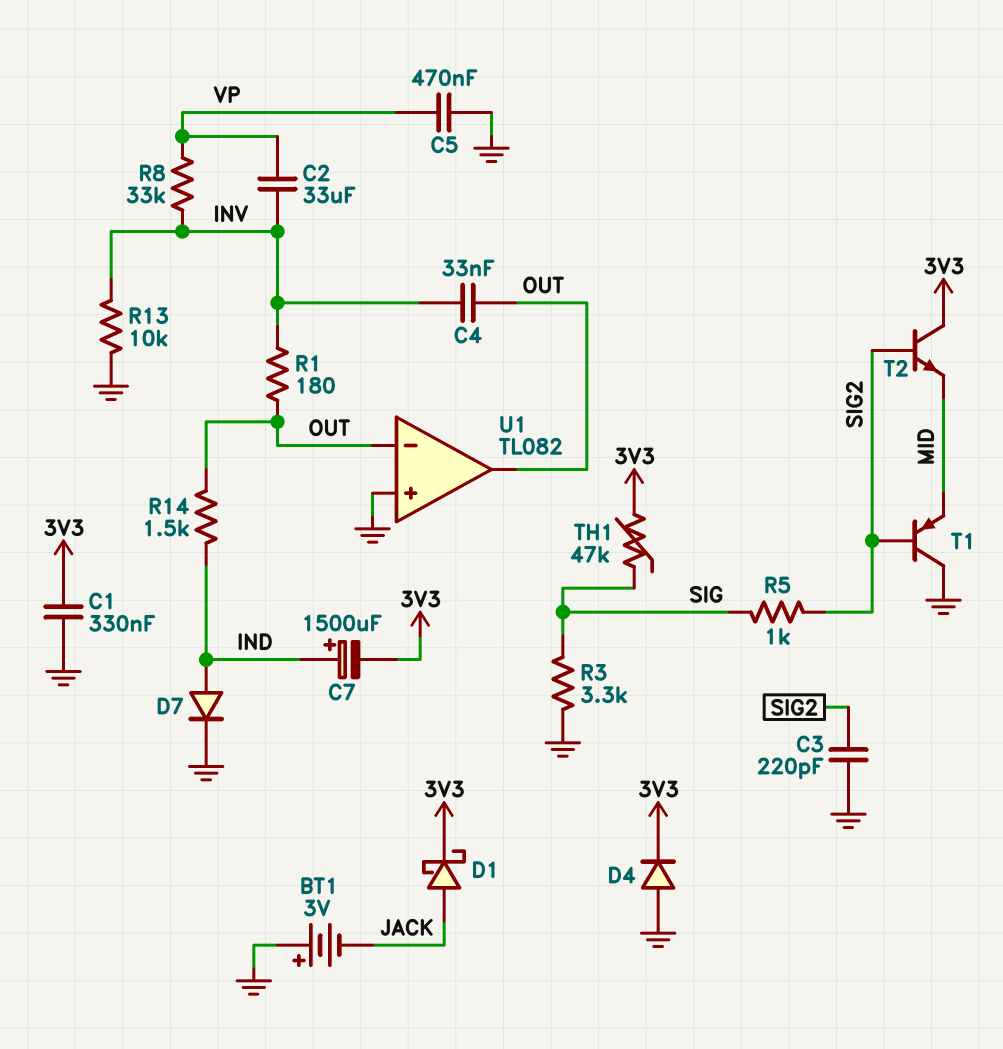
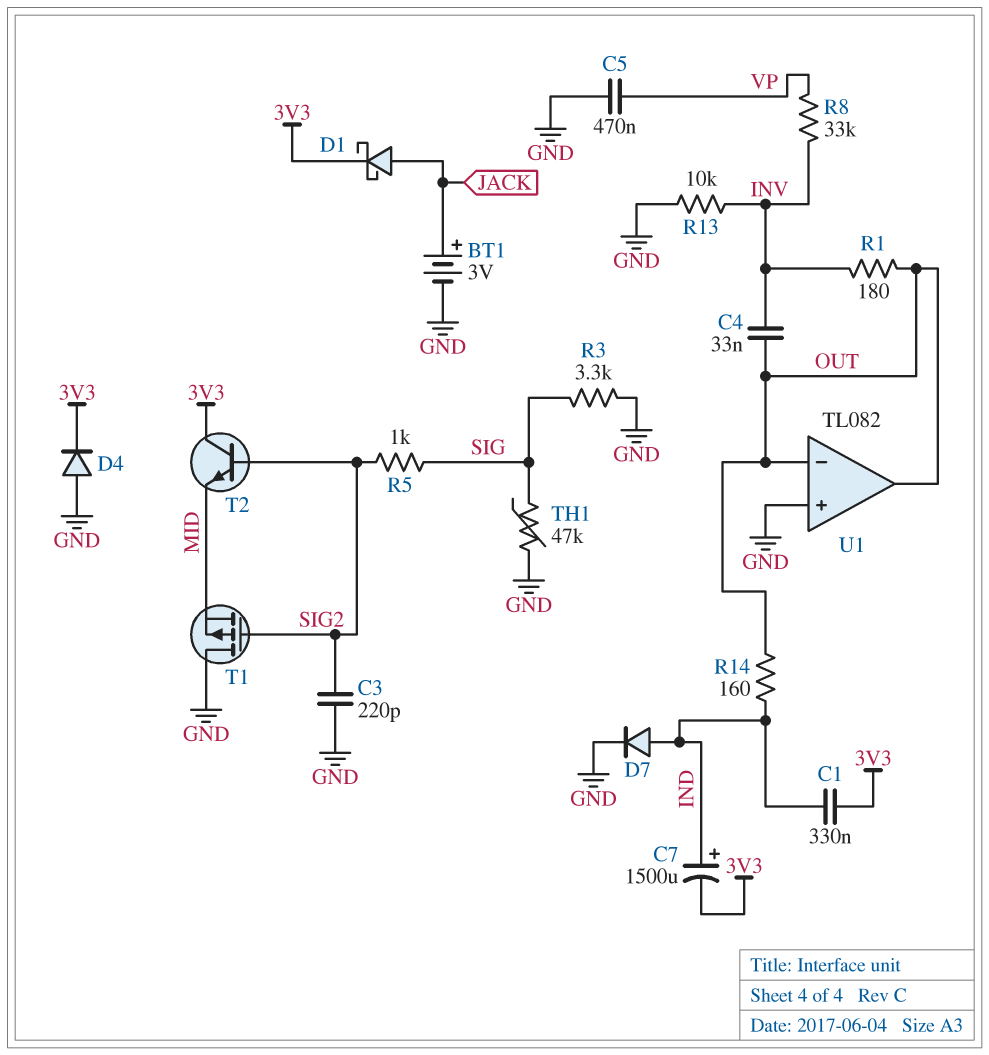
BT1: 3V (plus GND, minus JACK) -> 3V (plus JACK, minus GND)
C1: 330nF (3V3, GND) -> 330nF (3V3, IND)
C2: 33uF (INV, VP) -> none
R14: 1.5k (IND, OUT) -> 160 (IND, OUT)
T1: PNP (B SIG2, C GND, E MID) -> PMOS (G SIG2, D GND, S MID)
TH1: 47k (3V3, SIG) -> 47k (GND, SIG)

